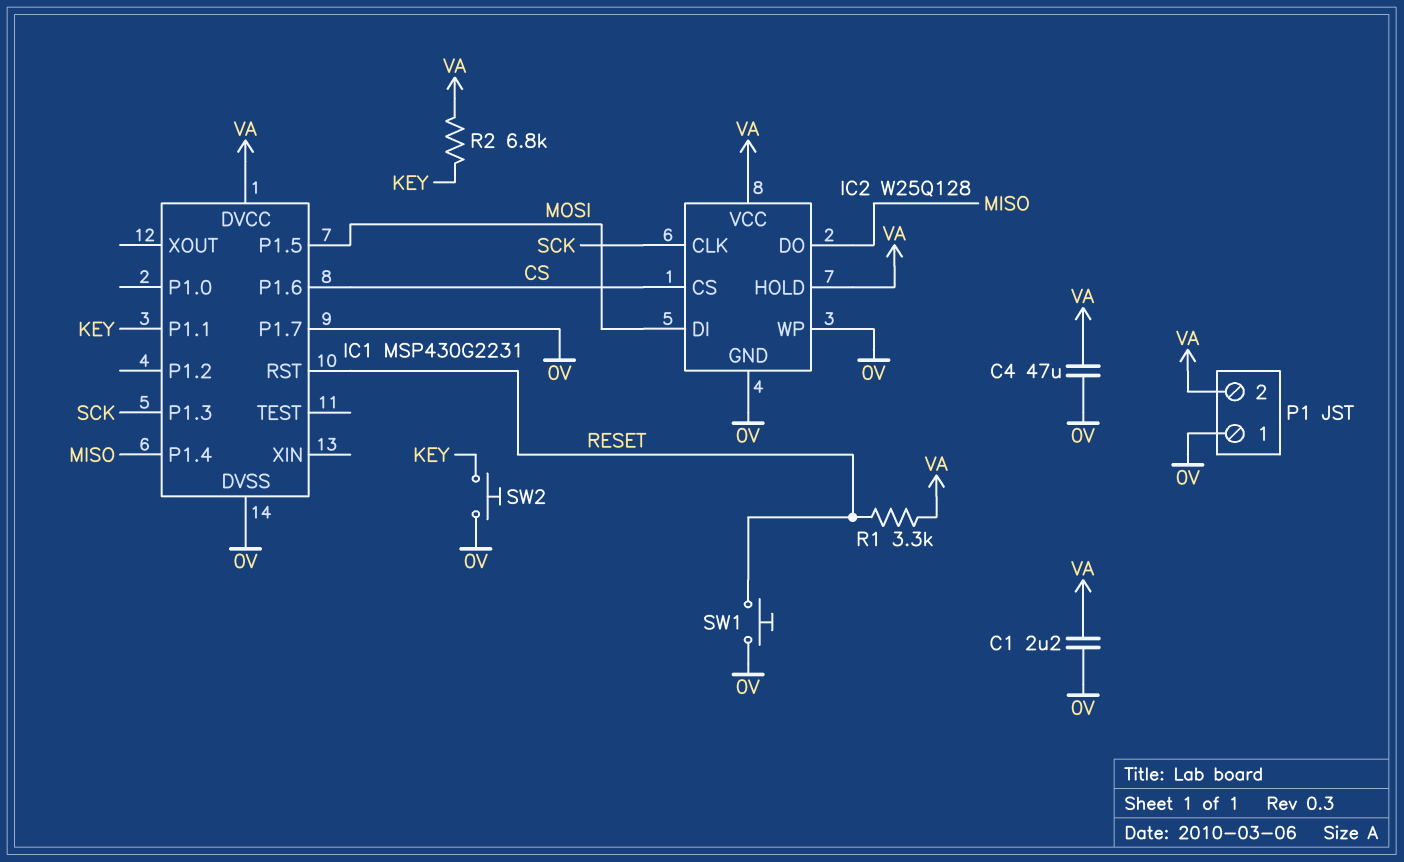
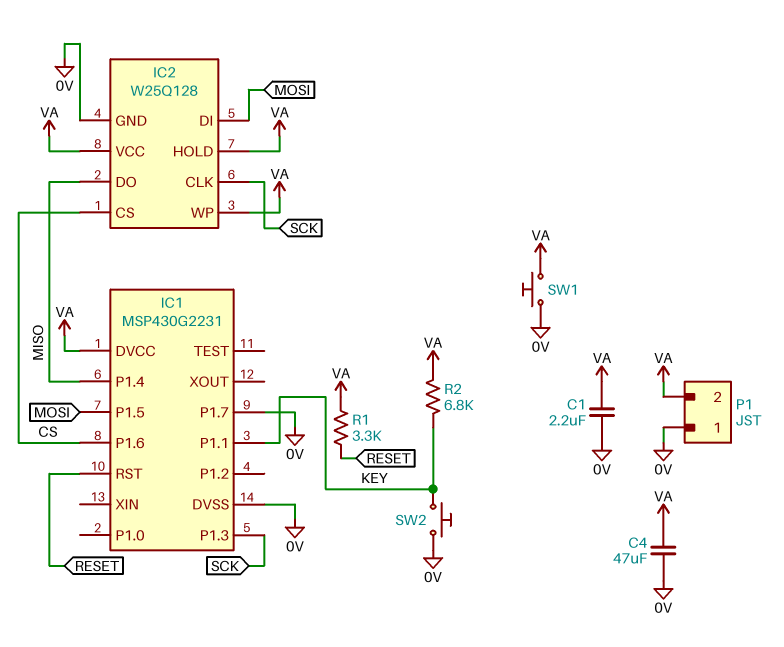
IC2 pin WP: 0V -> VA
SW1: button (0V, RESET) -> button (0V, VA)

